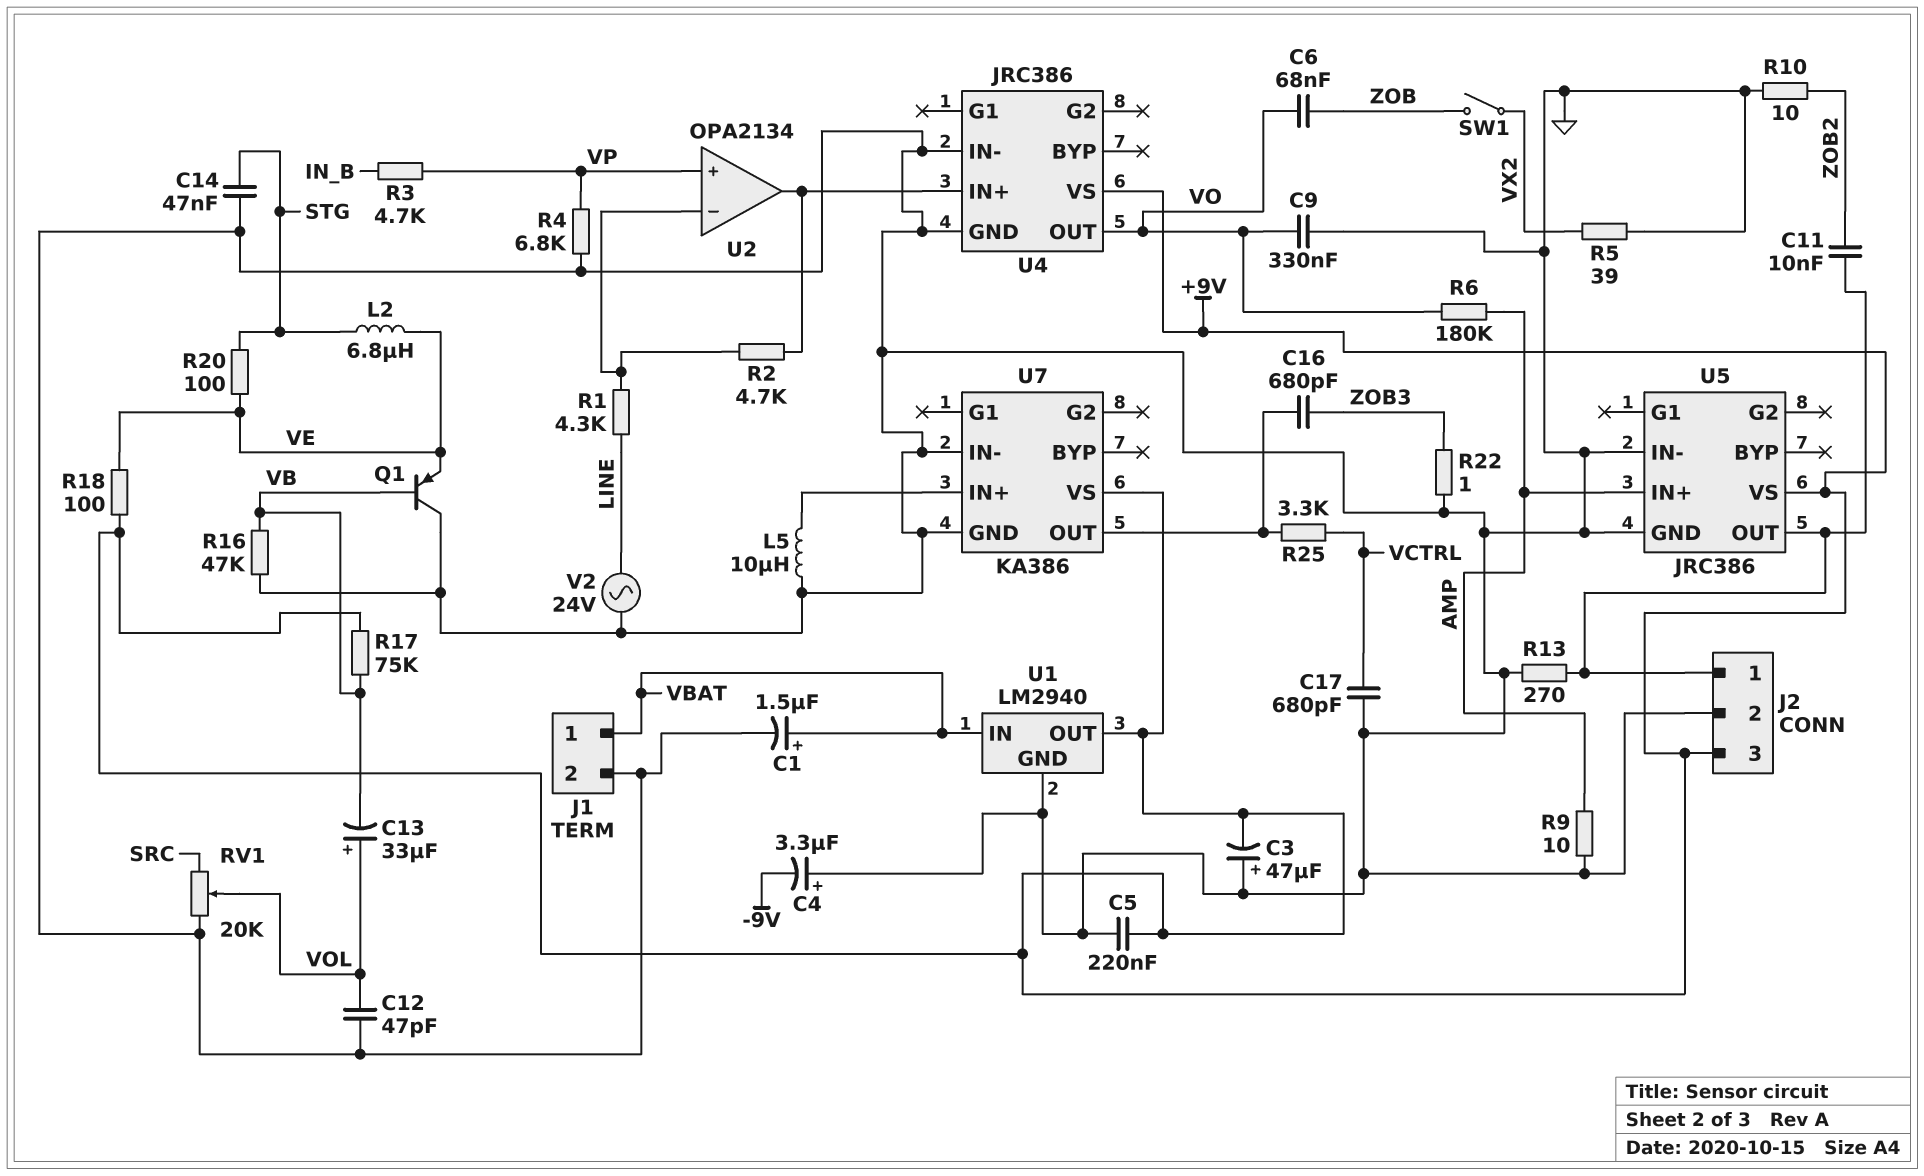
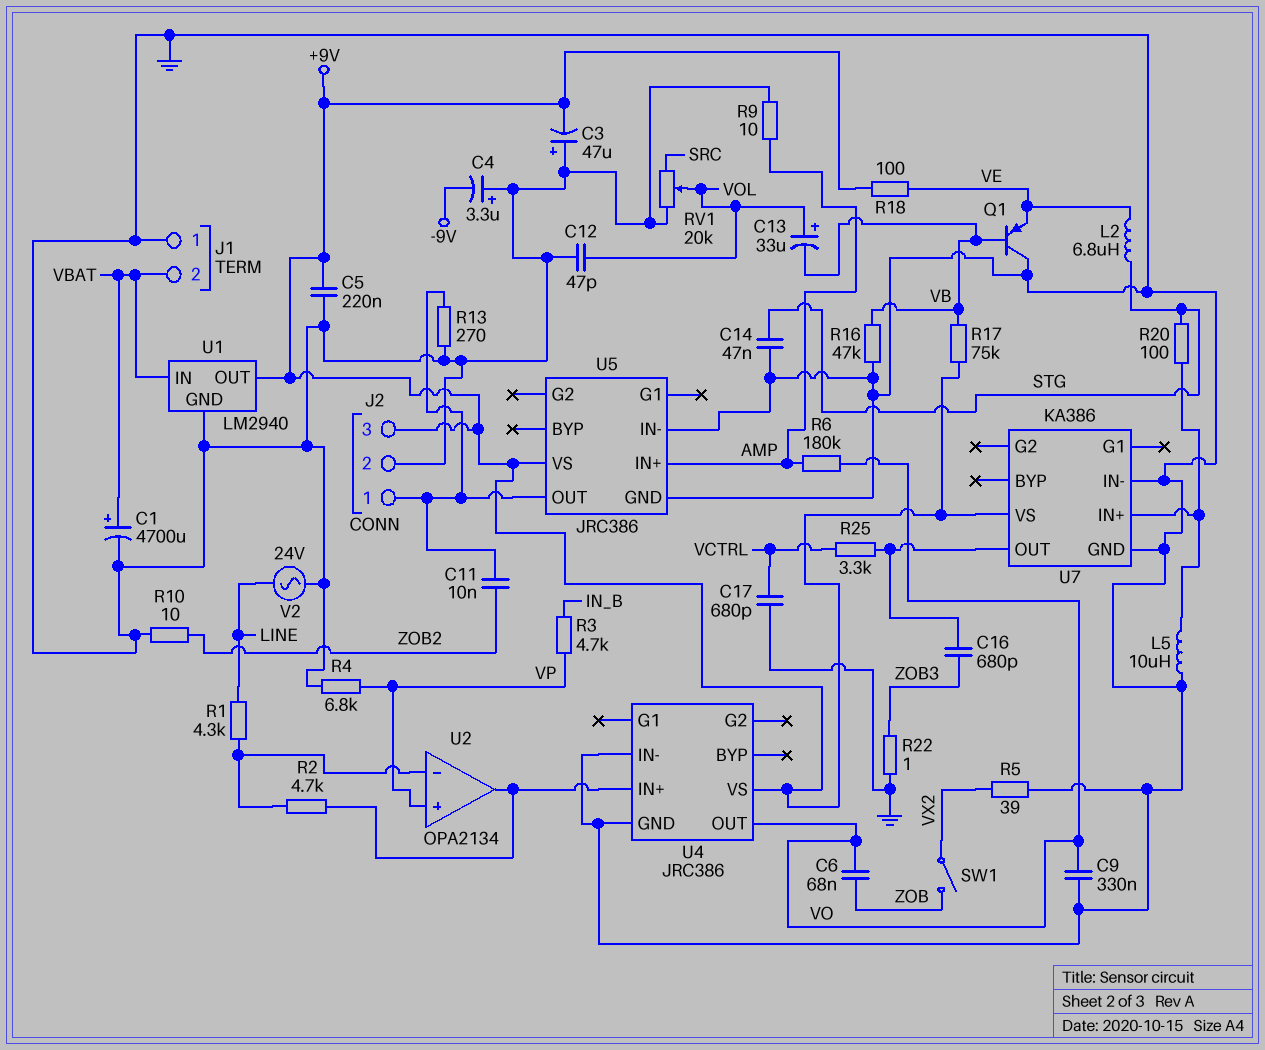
C1: 1.5uF (plus VBAT, minus GND) -> 4700uF (plus VBAT, minus GND)
J1 pin 1: VBAT -> GND
J1 pin 2: GND -> VBAT
R20: 100 (STG, VE) -> 100 (STG, U7/IN+)

